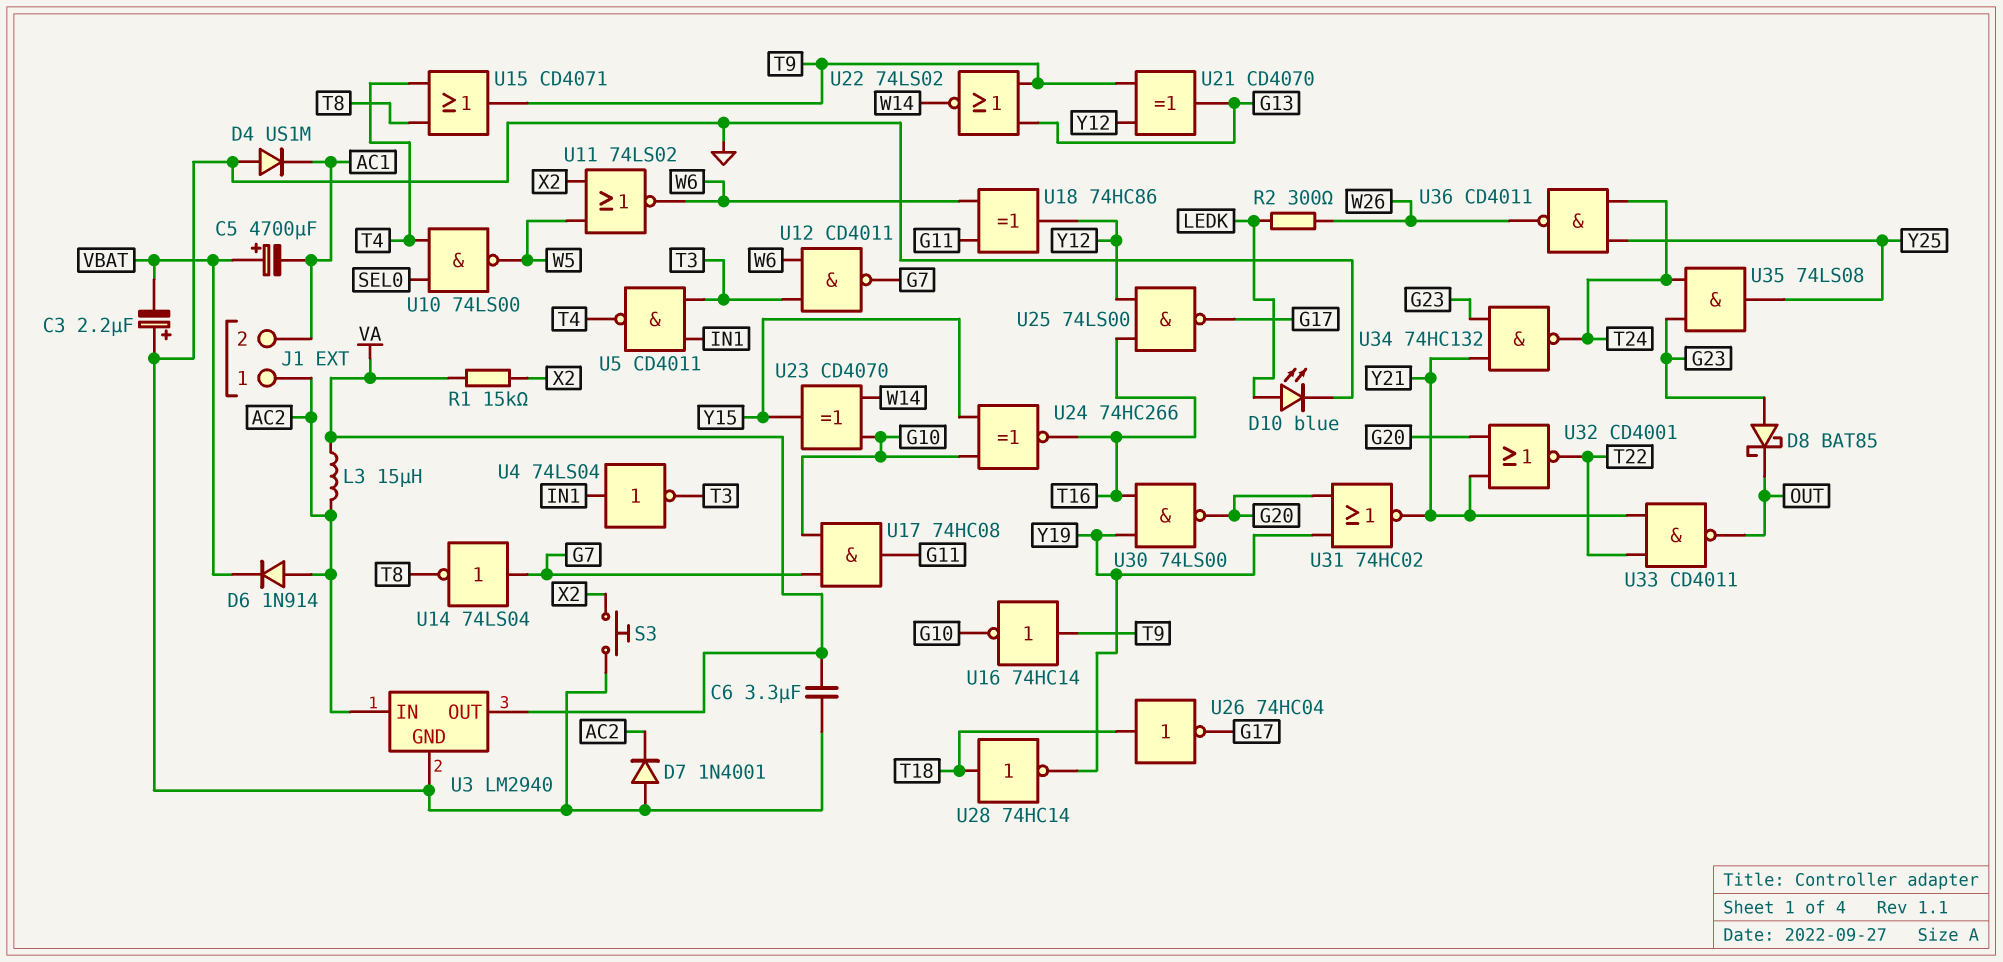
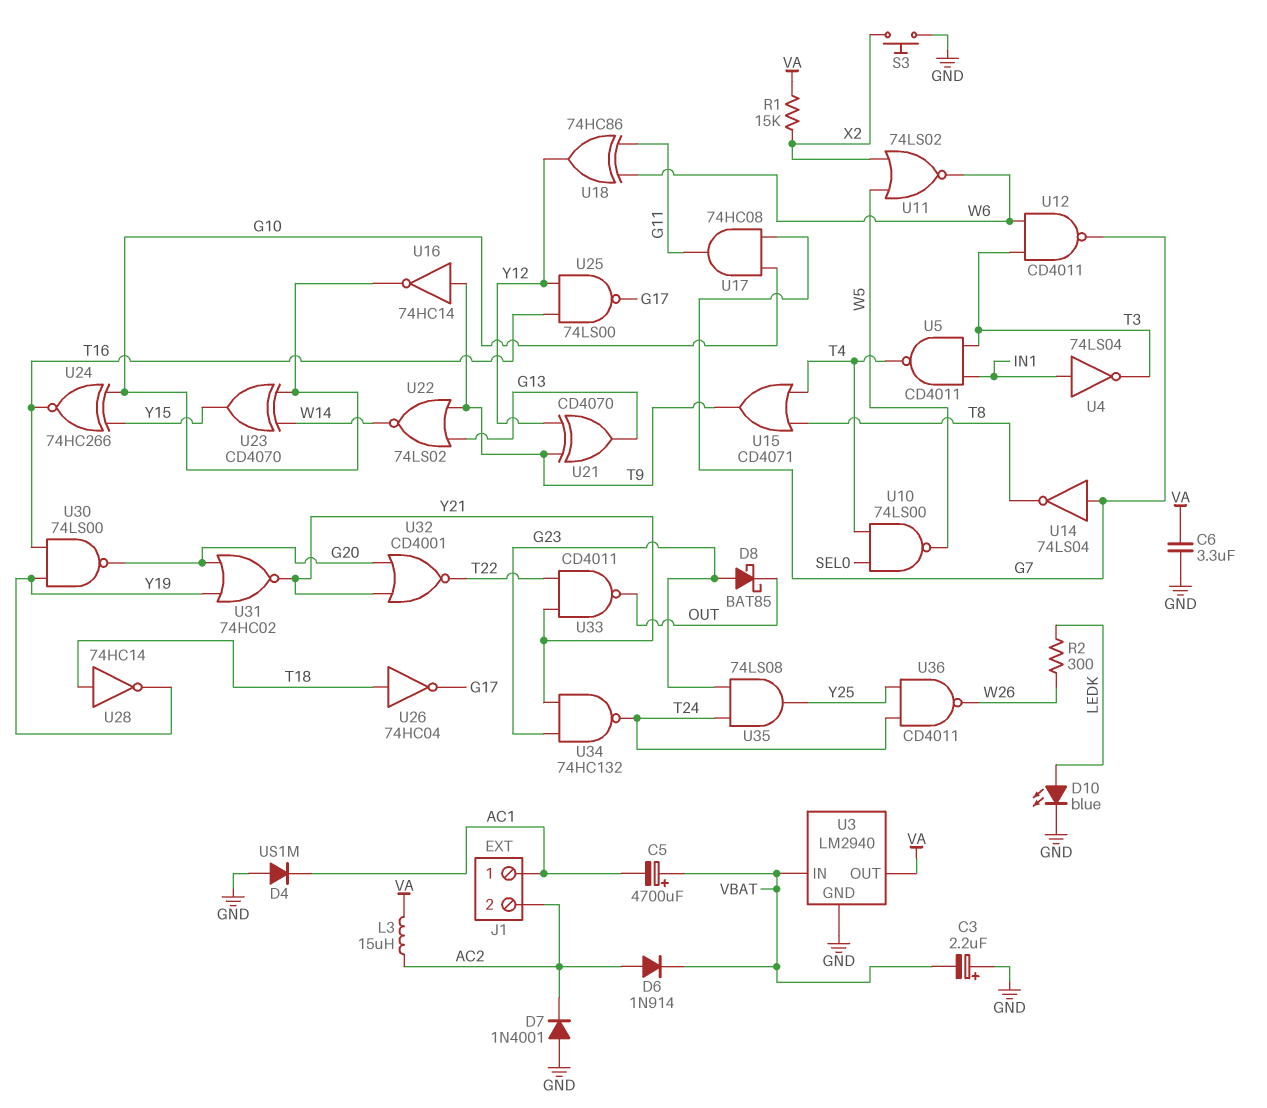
J1 pin 1: AC2 -> AC1
J1 pin 2: AC1 -> AC2
U3 pin IN: AC2 -> VBAT

